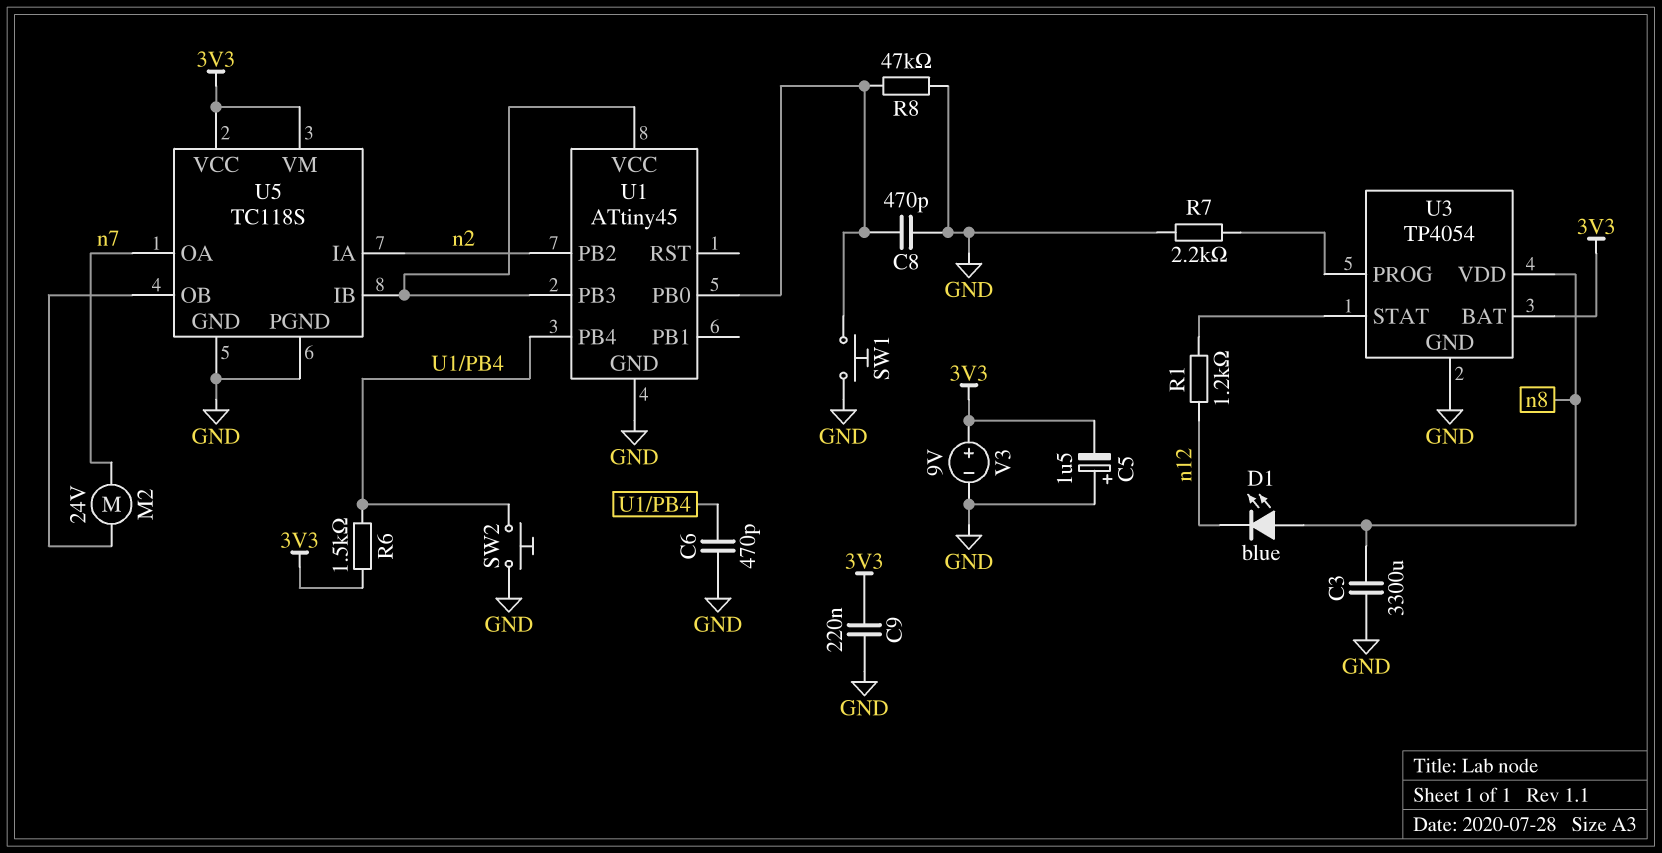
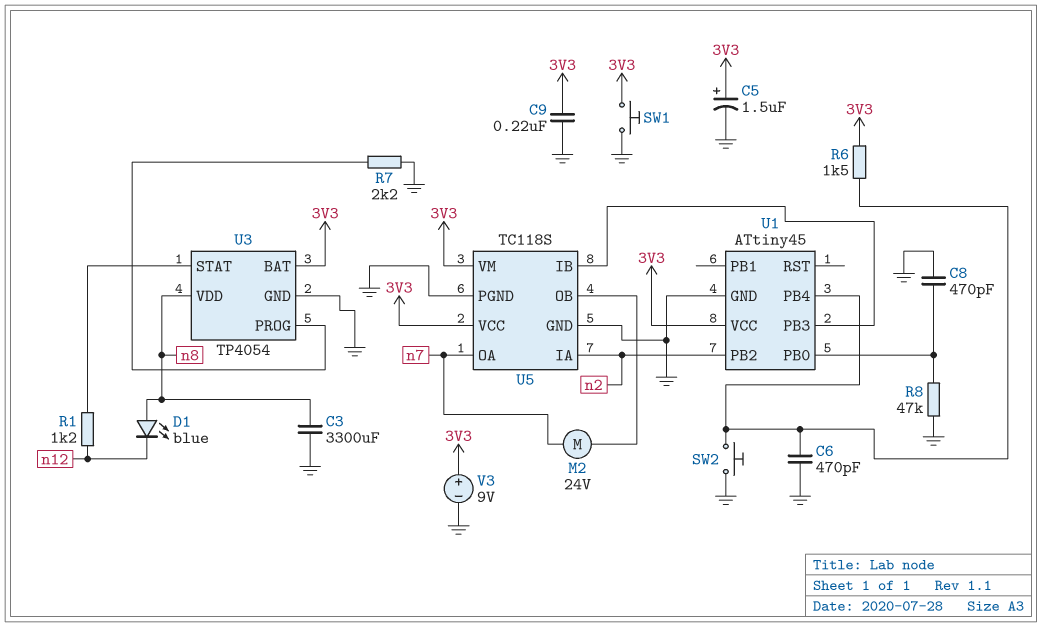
C5: 1.5uF (plus GND, minus 3V3) -> 1.5uF (plus 3V3, minus GND)
SW1: button (GND, U1/PB0) -> button (3V3, GND)
U1 pin VCC: U1/PB3 -> 3V3

